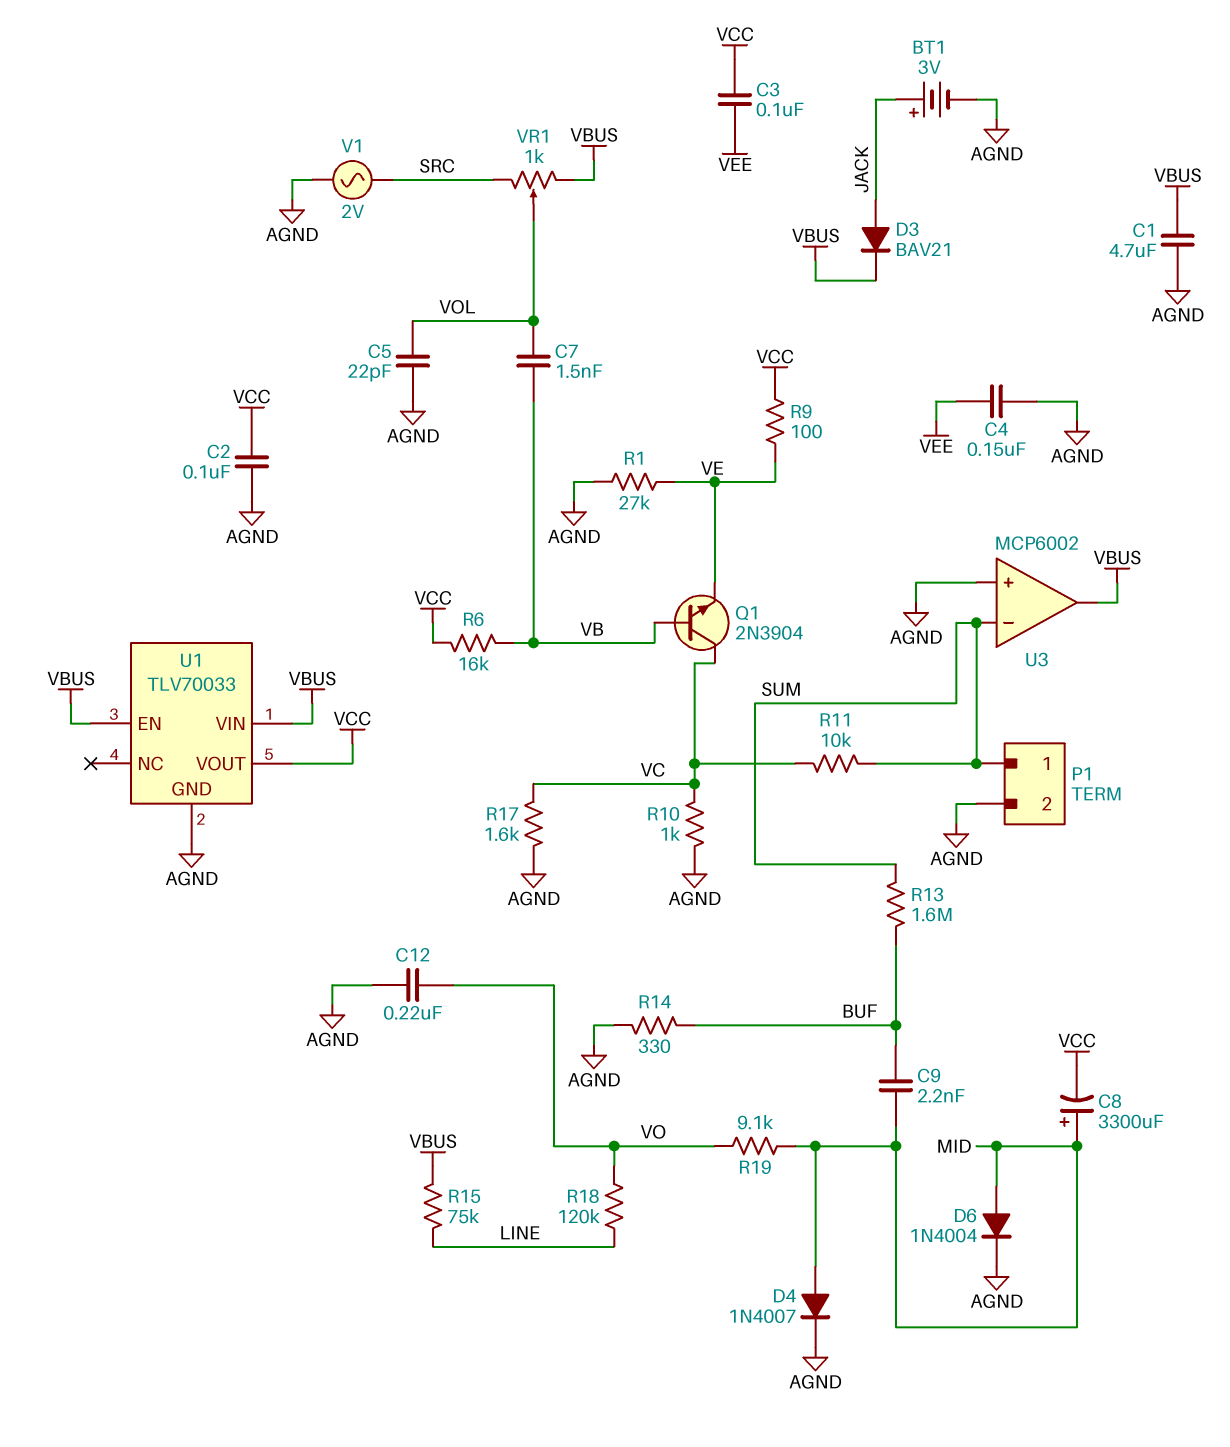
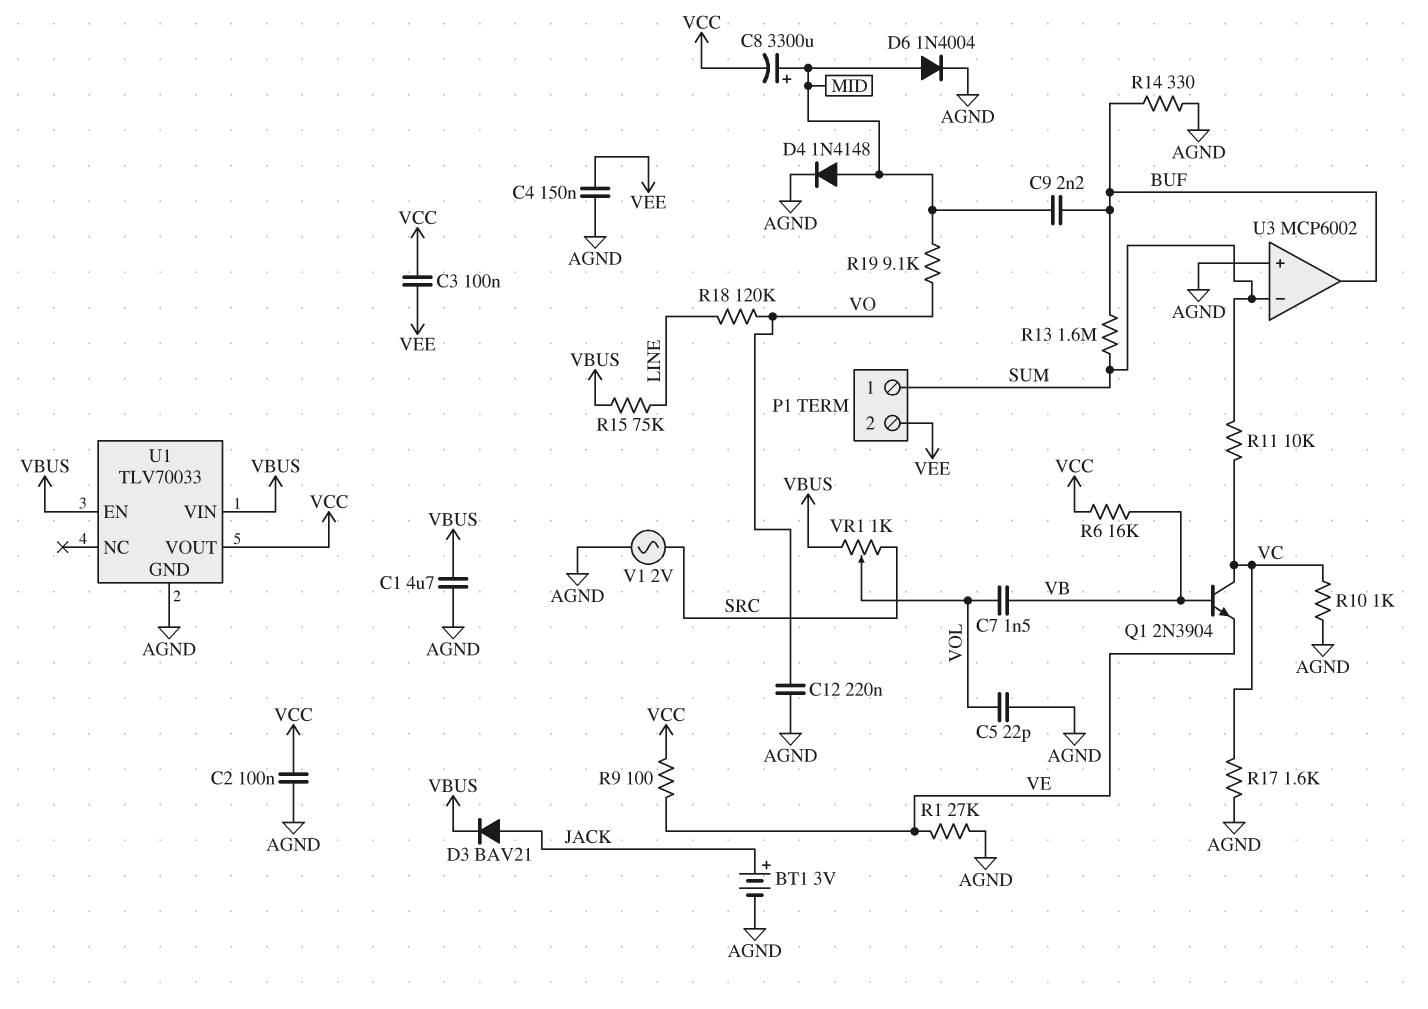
D4: diode 1N4007 (A MID, K AGND) -> diode 1N4148 (A MID, K AGND)
P1 pin 2: AGND -> VEE
U3 pin out: VBUS -> BUF

